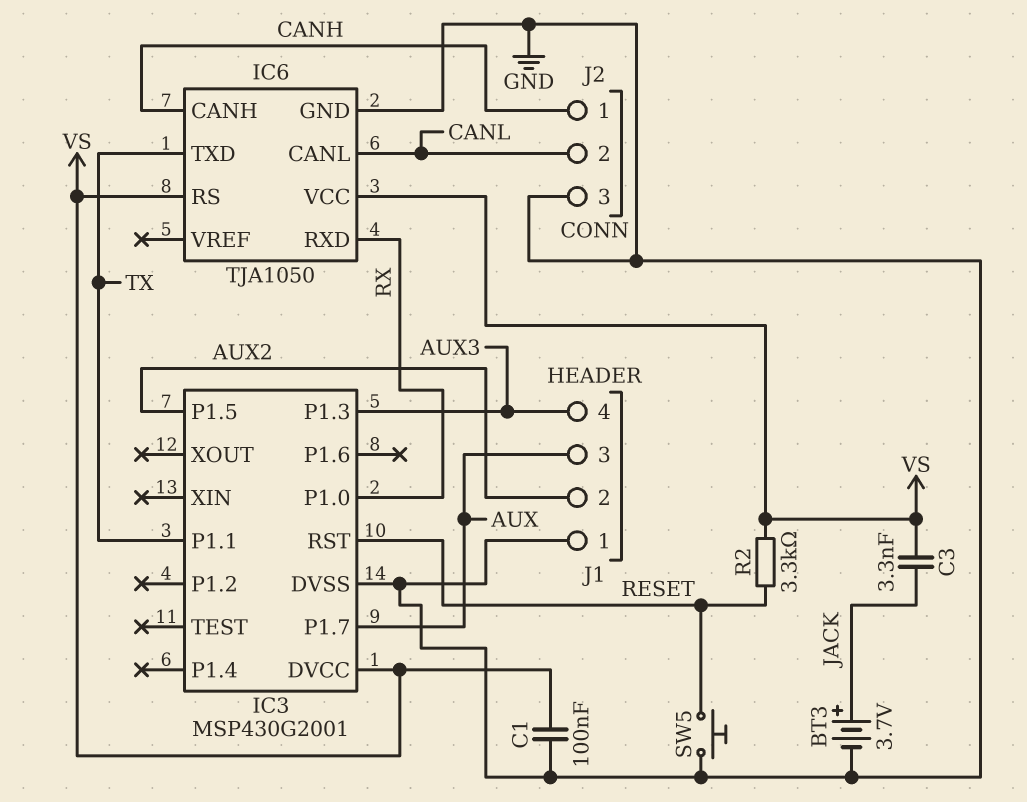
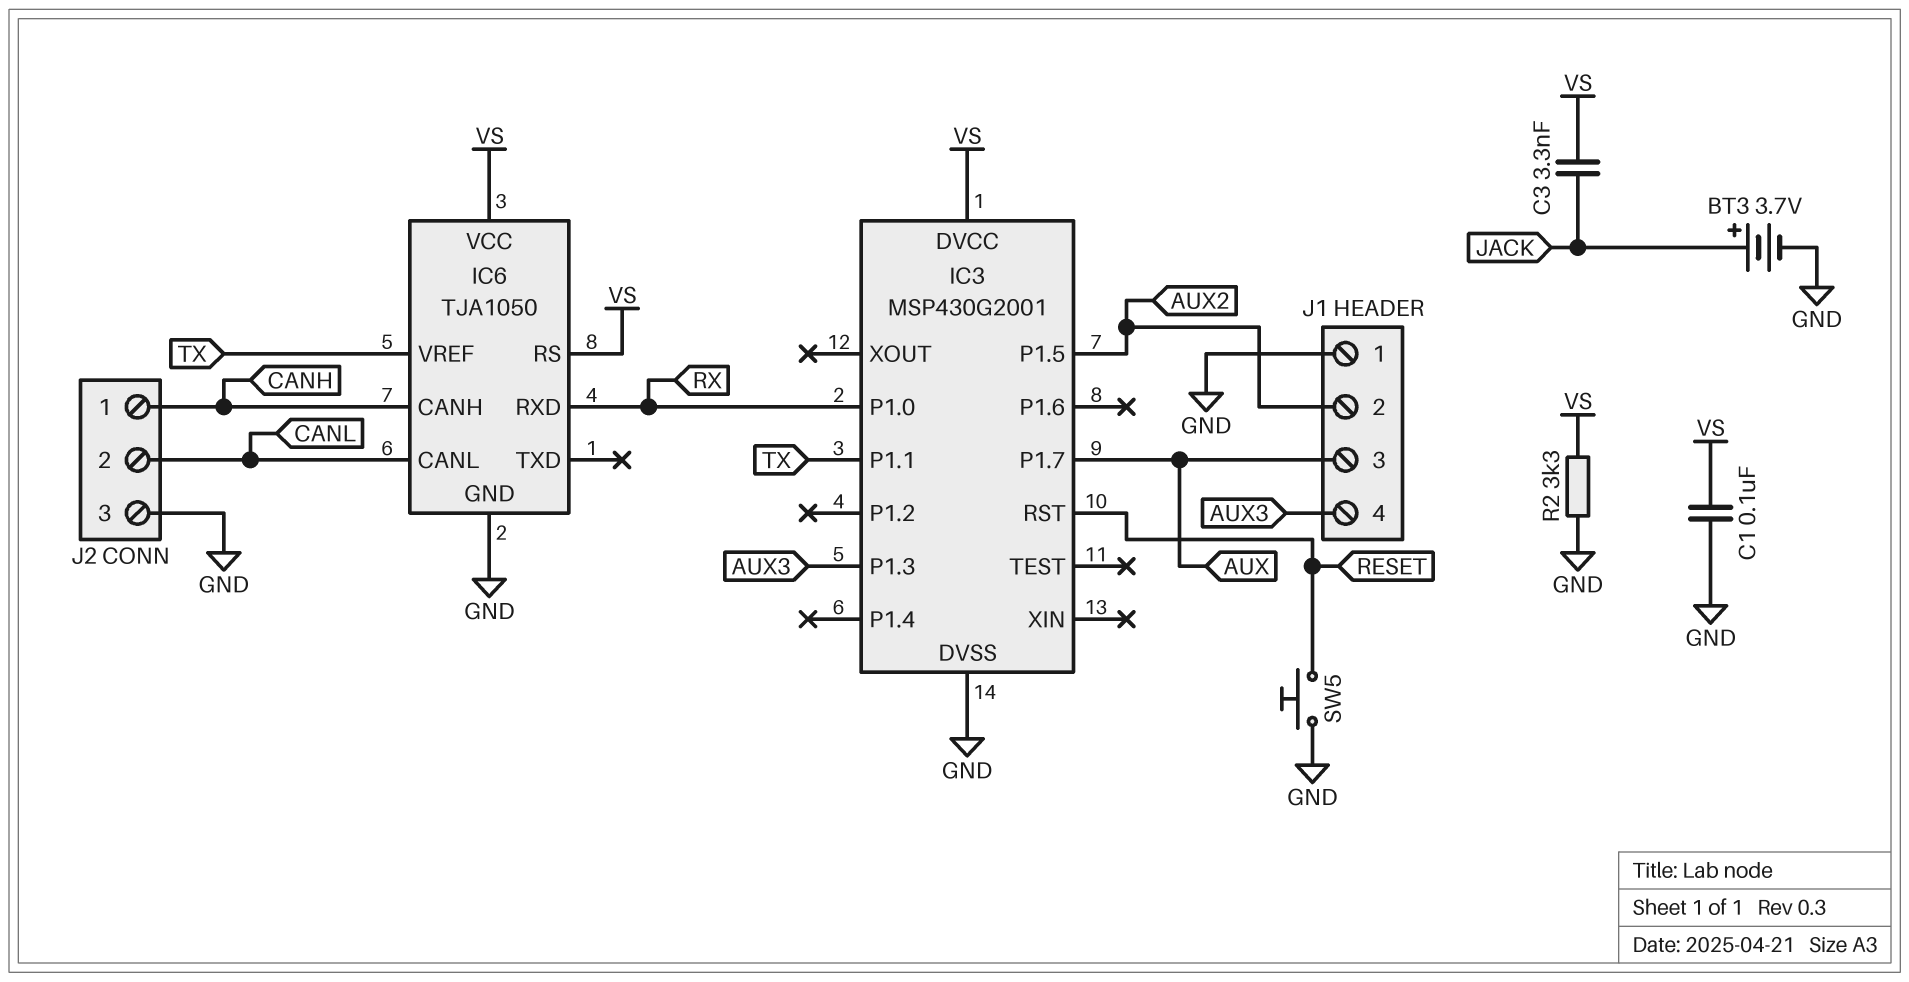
IC6 pin TXD: TX -> none
IC6 pin VREF: none -> TX
R2: 3.3k (RESET, VS) -> 3.3k (GND, VS)

